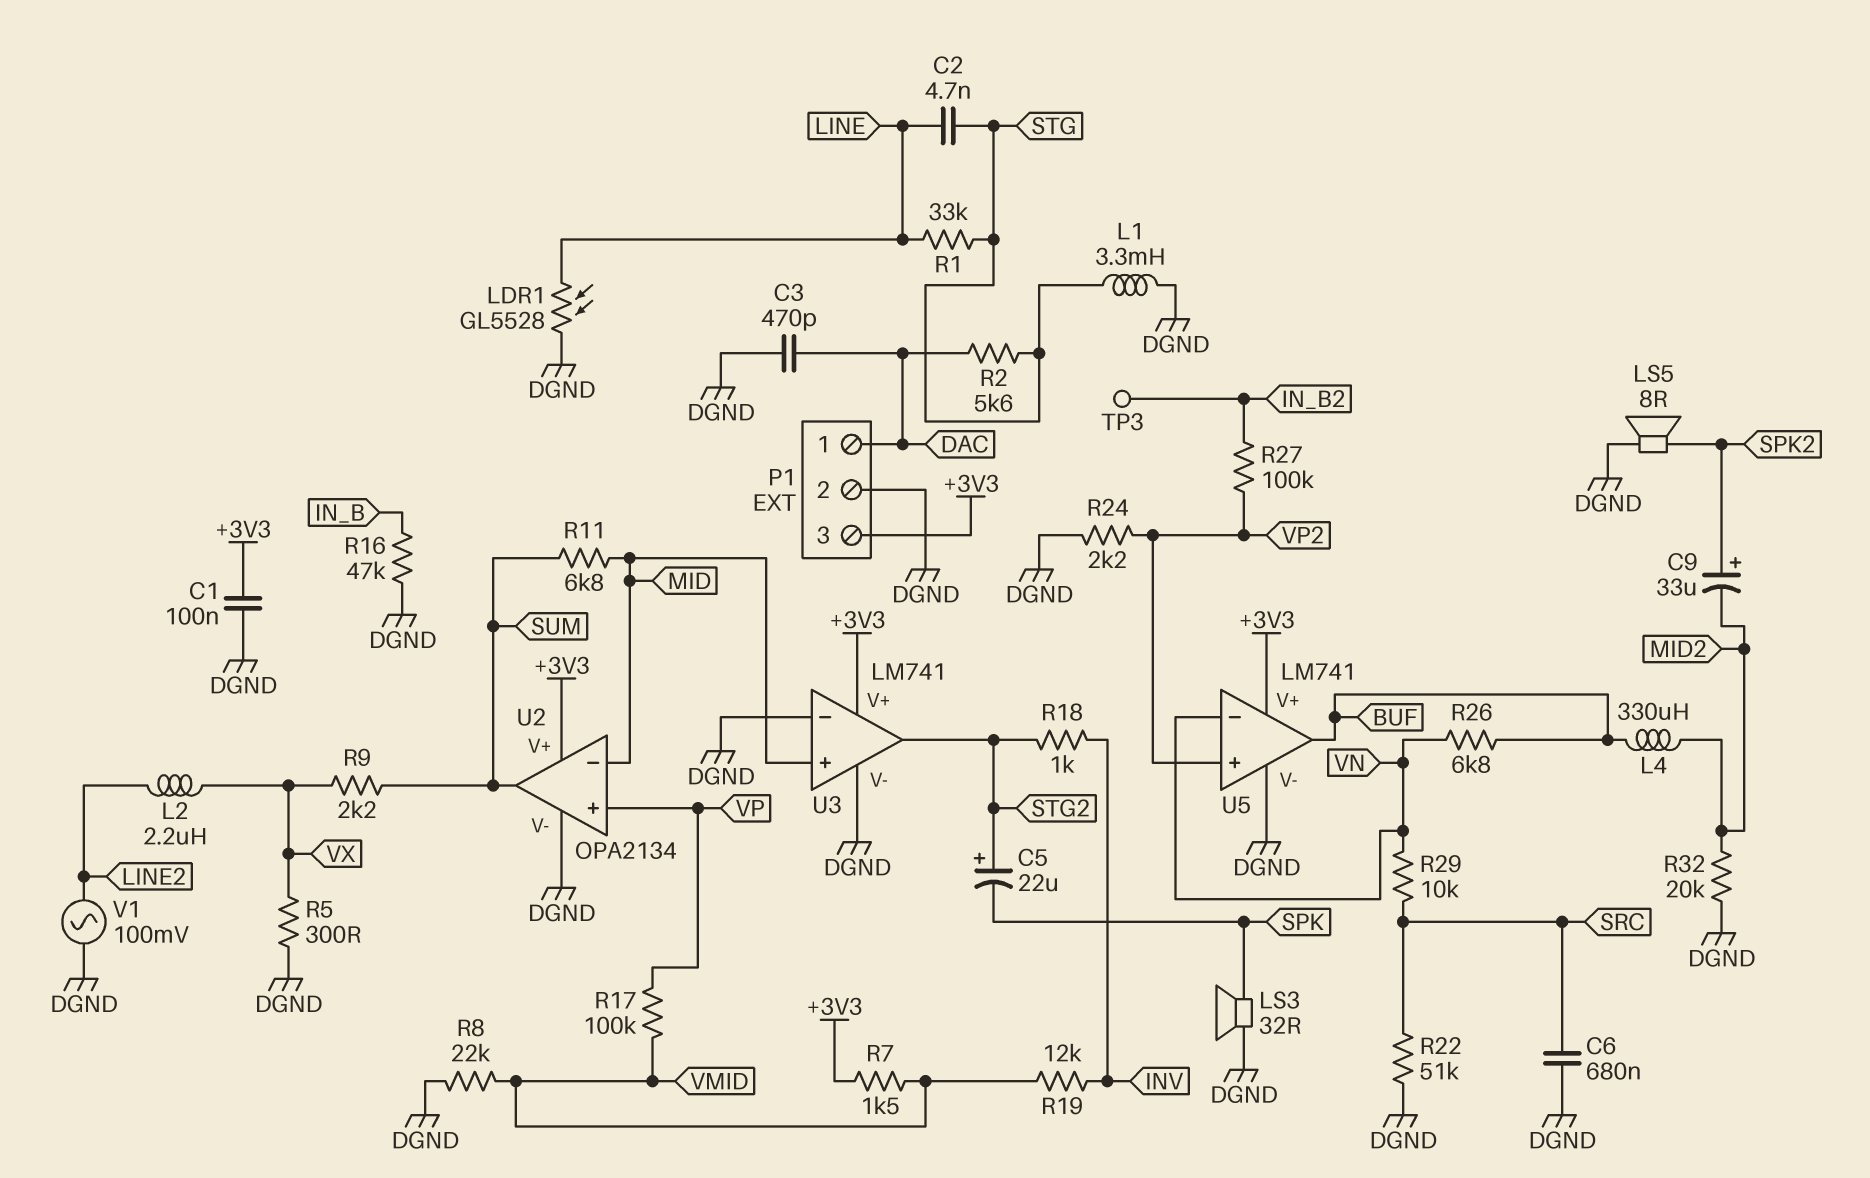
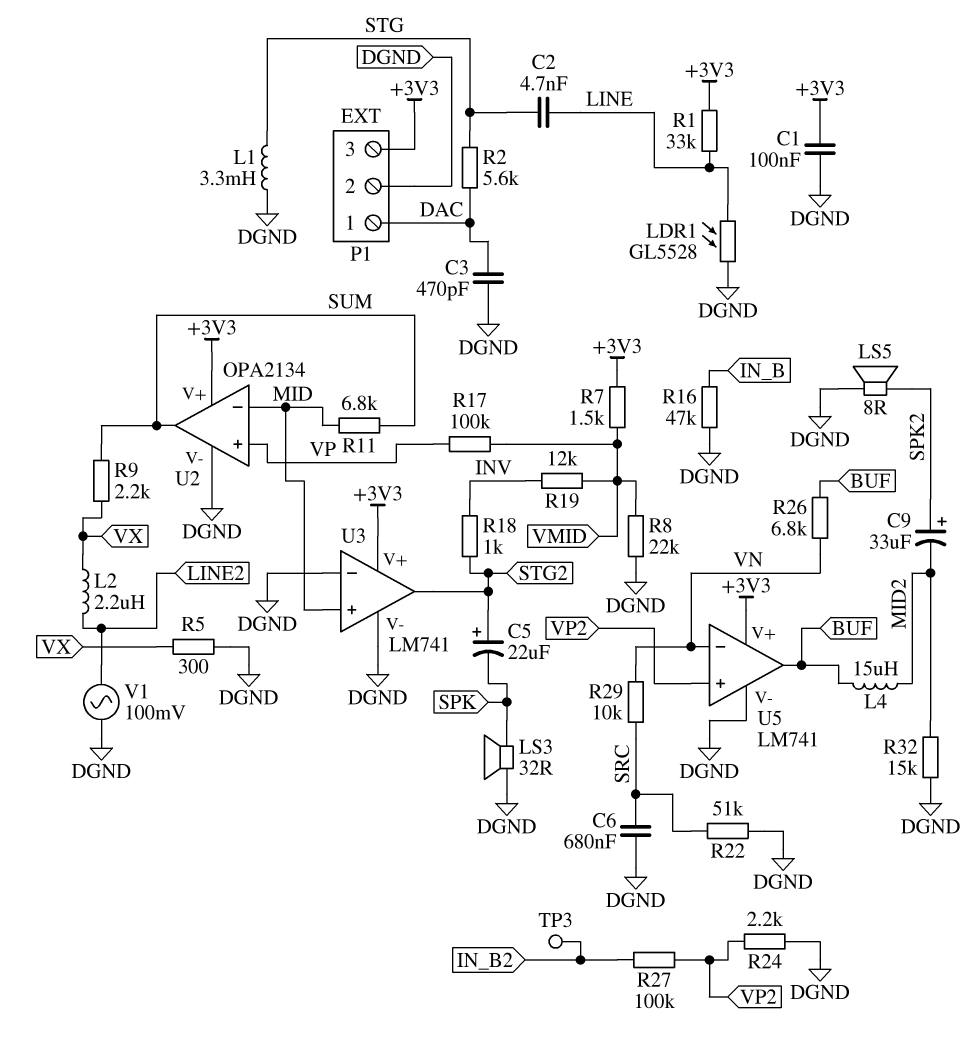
L4: 330uH (BUF, MID2) -> 15uH (BUF, MID2)
R1: 33k (LINE, STG) -> 33k (+3V3, LINE)
R32: 20k (DGND, MID2) -> 15k (DGND, MID2)

